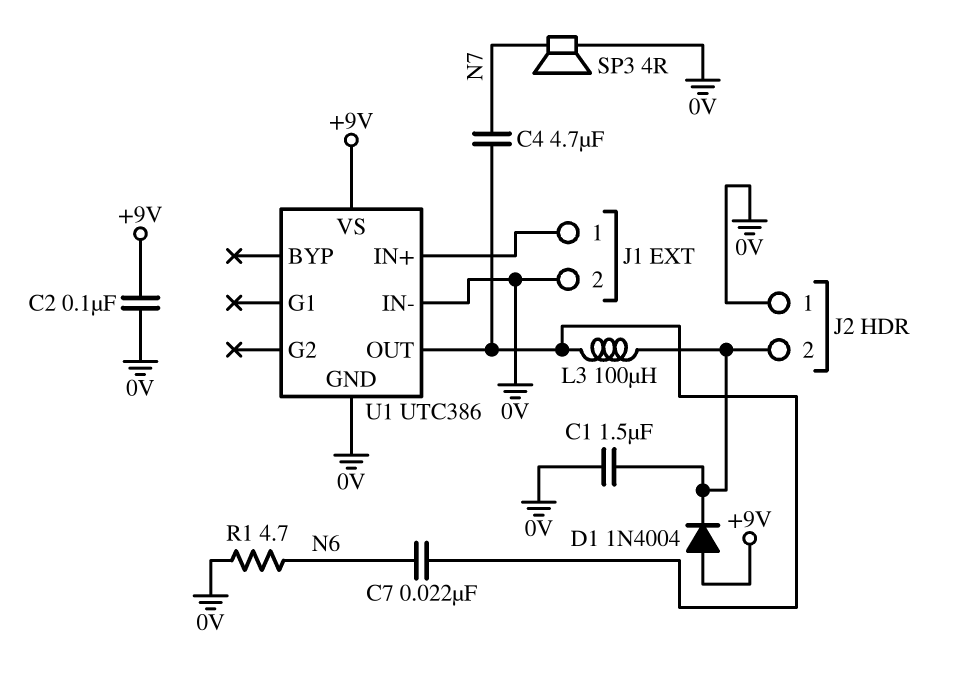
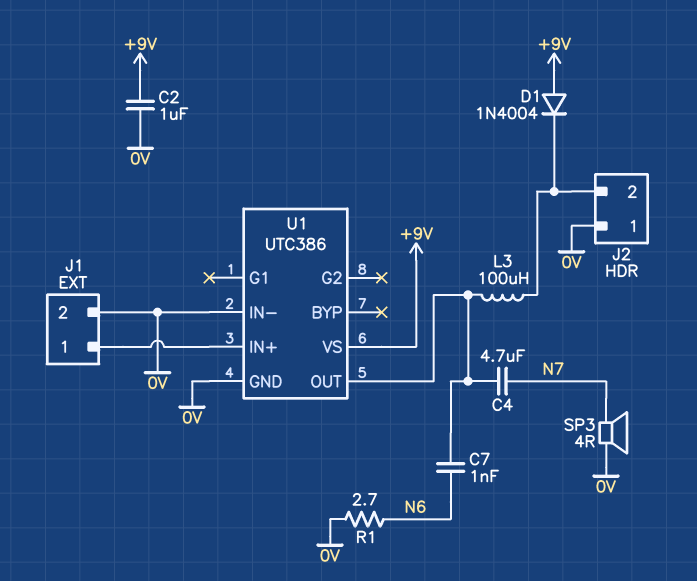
C1: 1.5uF (0V, J2/2) -> none
C2: 100nF (+9V, 0V) -> 1uF (+9V, 0V)
C7: 22nF (N6, U1/OUT) -> 1nF (N6, U1/OUT)
R1: 4.7 (0V, N6) -> 2.7 (0V, N6)

